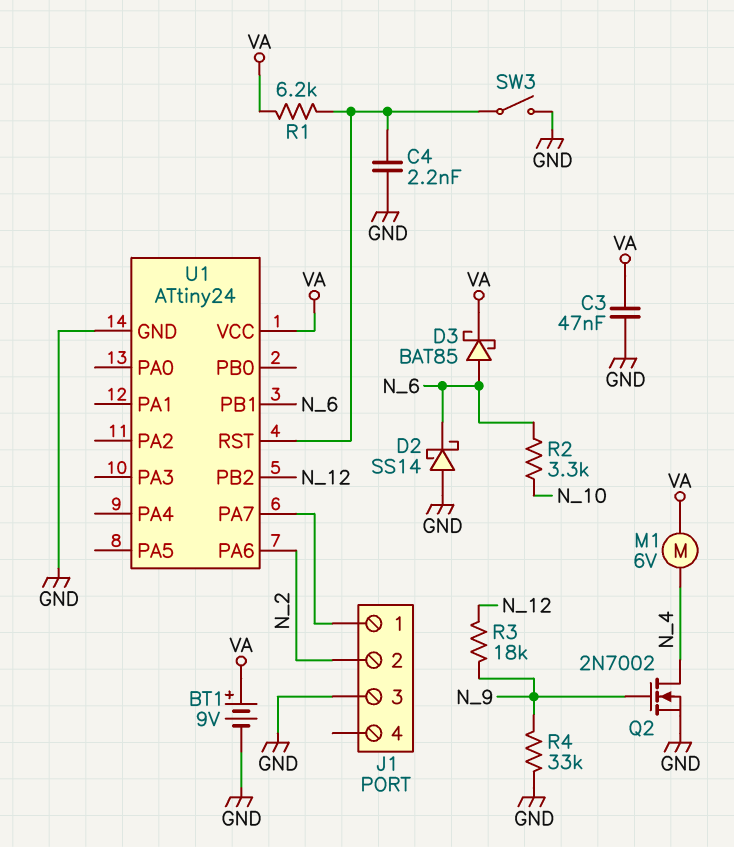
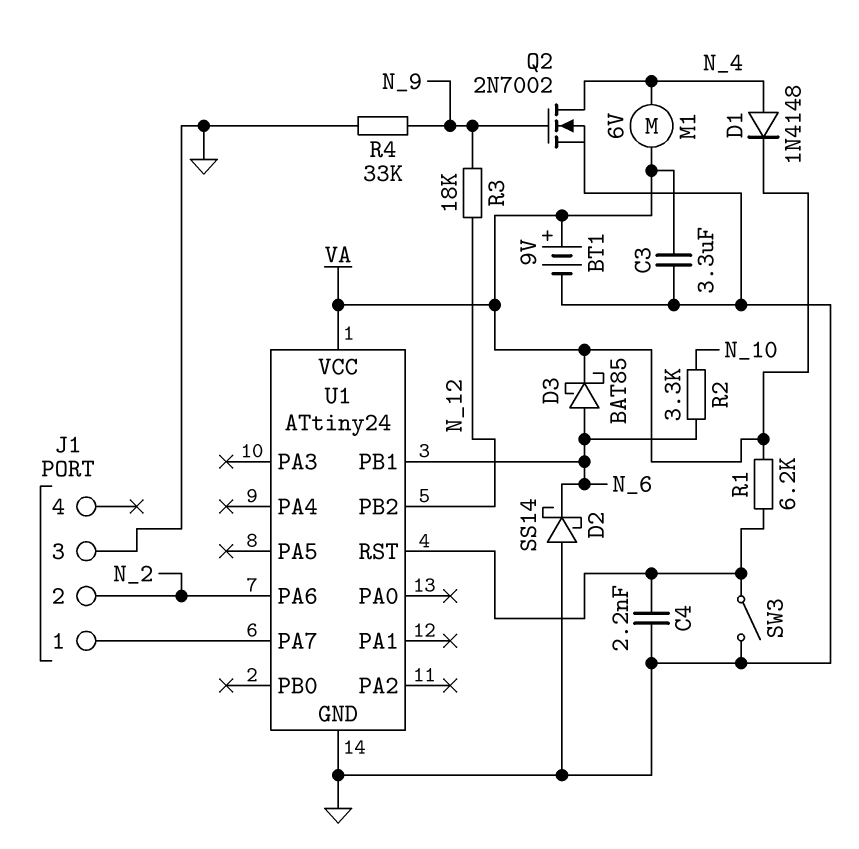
C3: 47nF (GND, VA) -> 3.3uF (GND, VA)
D1: none -> diode 1N4148 (A N_4, K VA)

